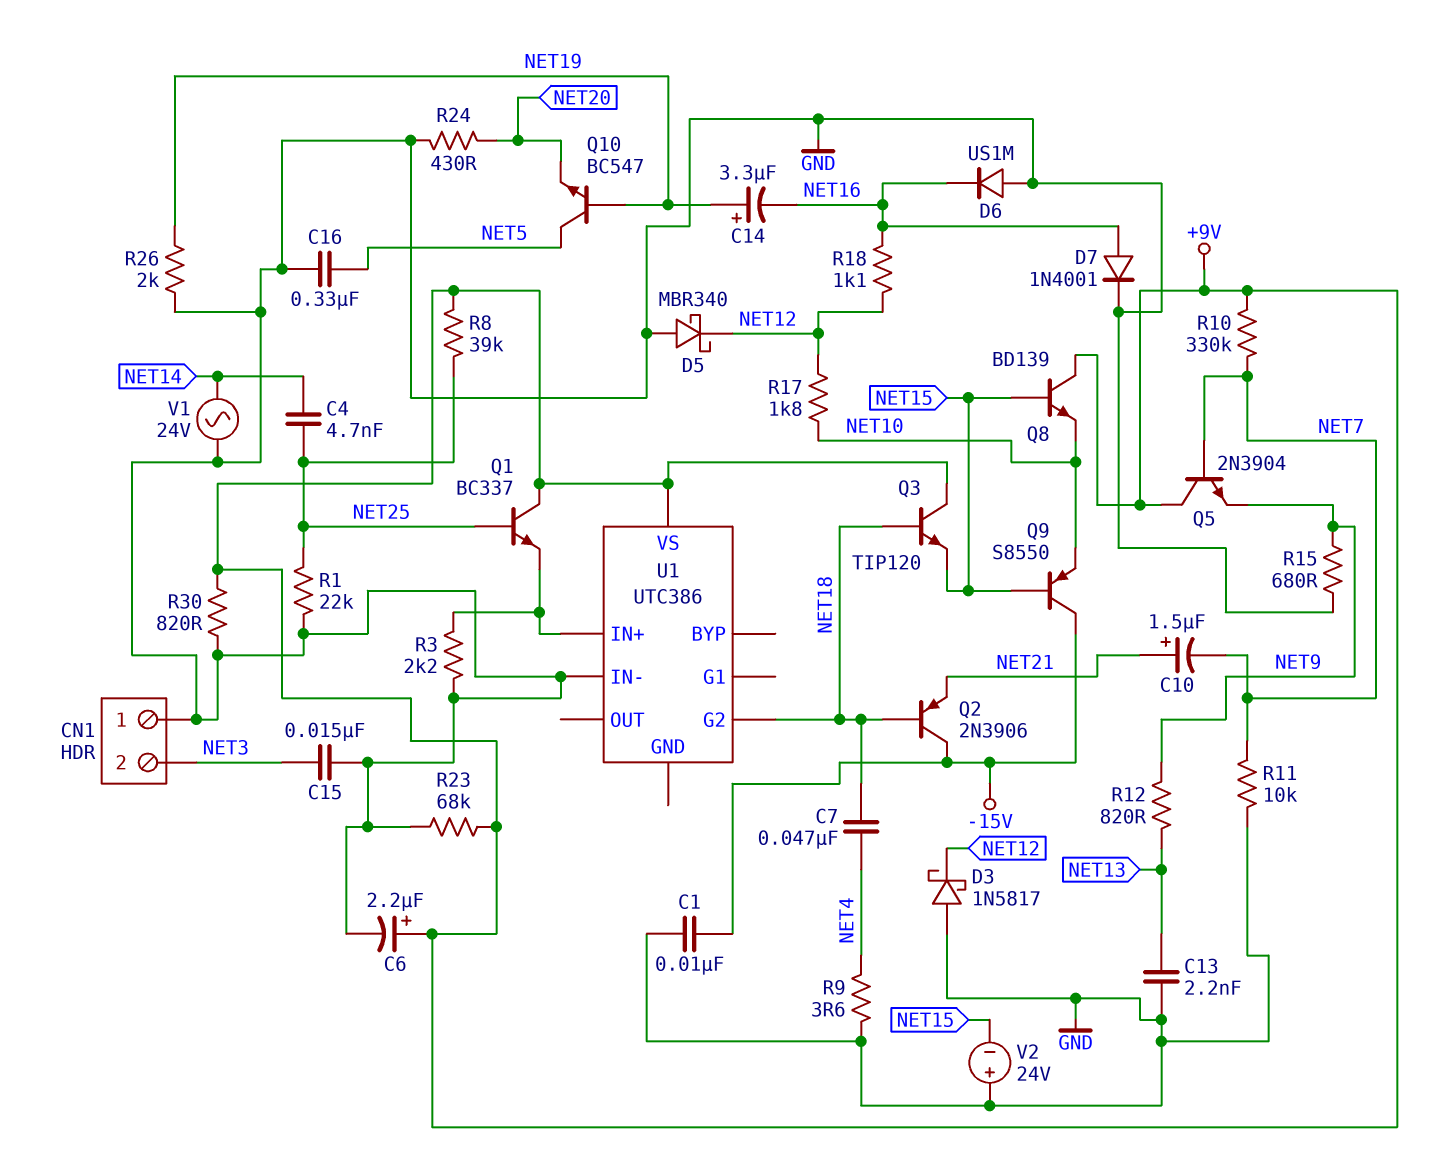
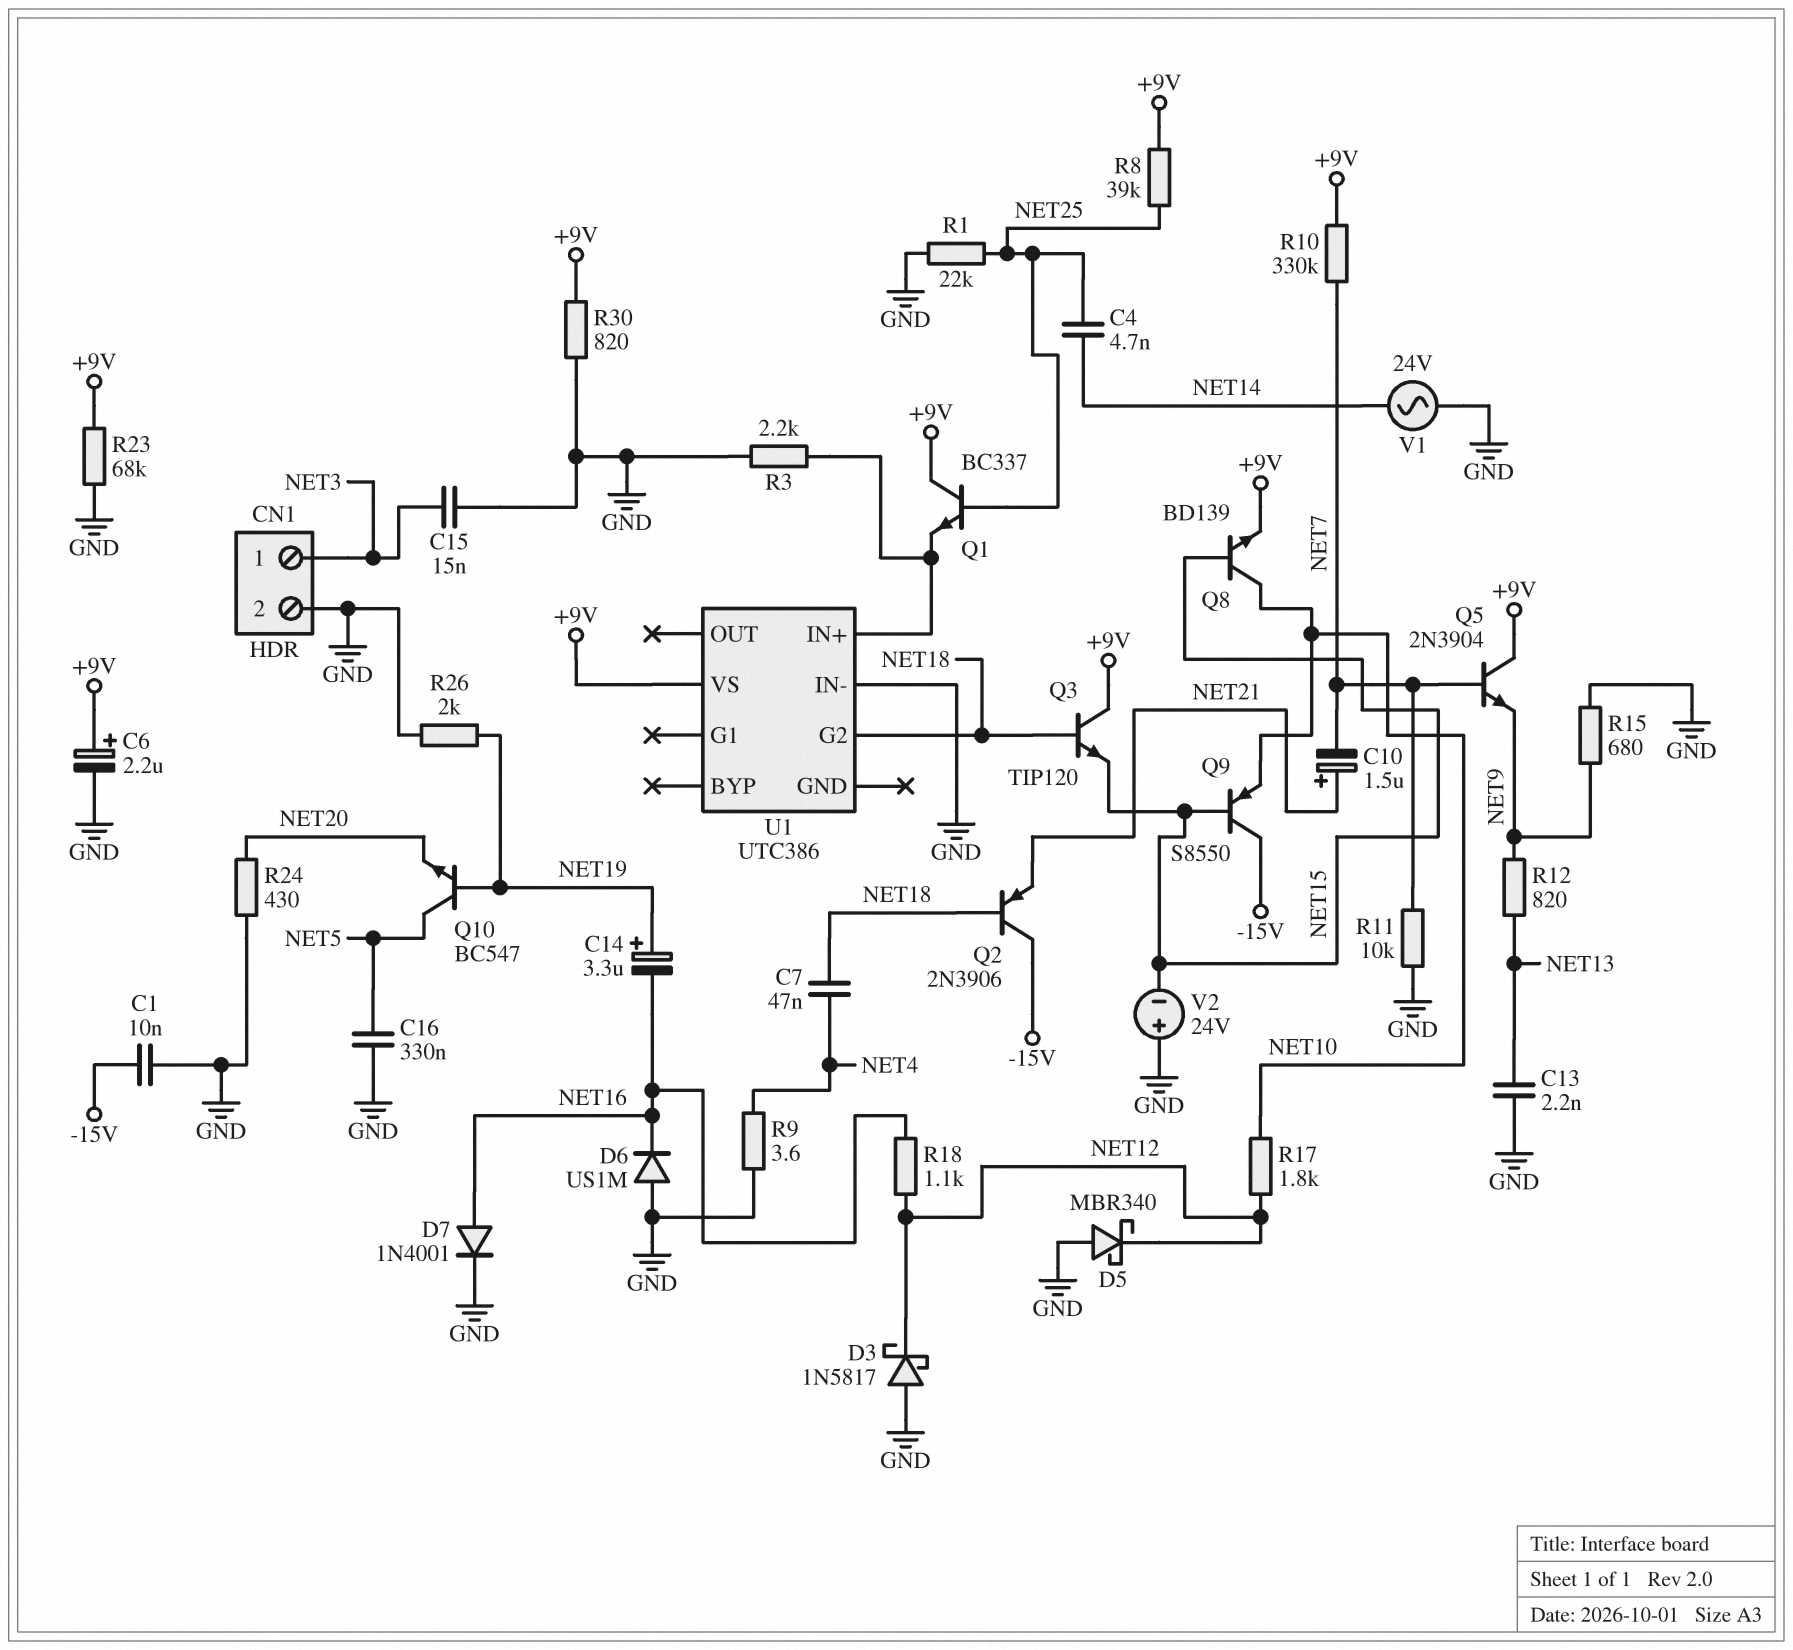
CN1 pin 1: GND -> NET3
CN1 pin 2: NET3 -> GND
Q8: NPN BD139 (B NET15, C +9V, E NET10) -> NPN BD139 (B NET15, C NET10, E +9V)

